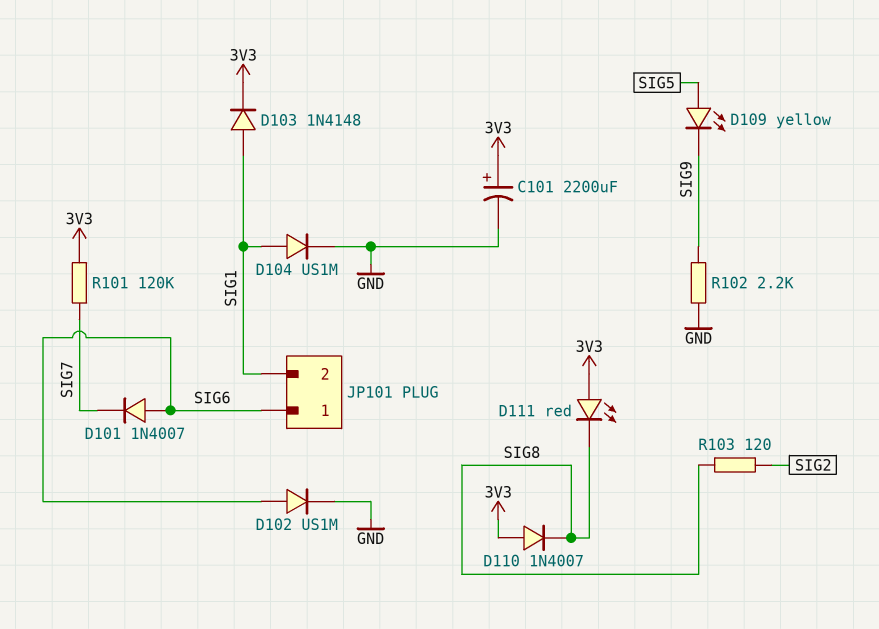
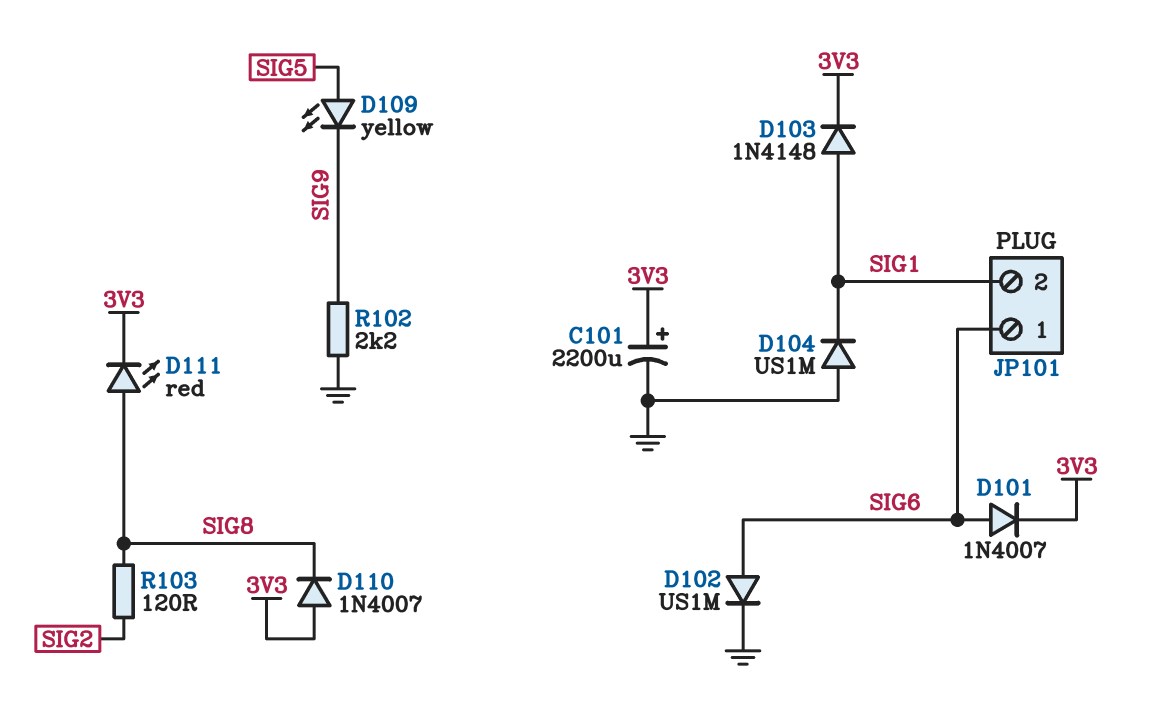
D101: diode 1N4007 (A SIG6, K SIG7) -> diode 1N4007 (A SIG6, K 3V3)
D104: diode US1M (A SIG1, K GND) -> diode US1M (A GND, K SIG1)
D111: LED red (A 3V3, K SIG8) -> LED red (A SIG8, K 3V3)
R101: 120k (3V3, SIG7) -> none

